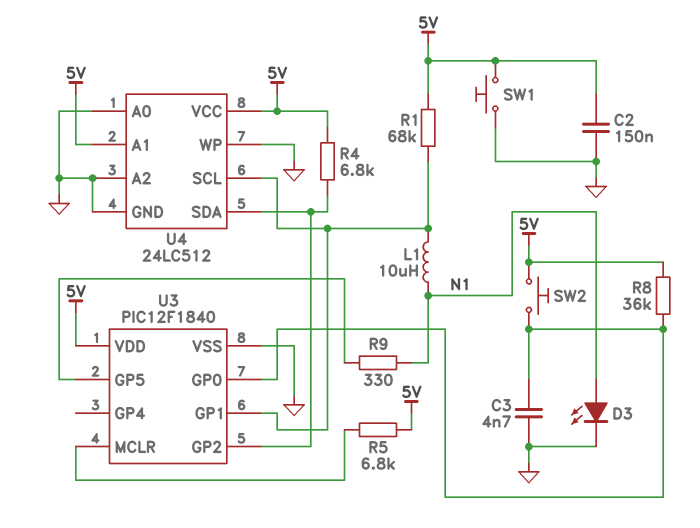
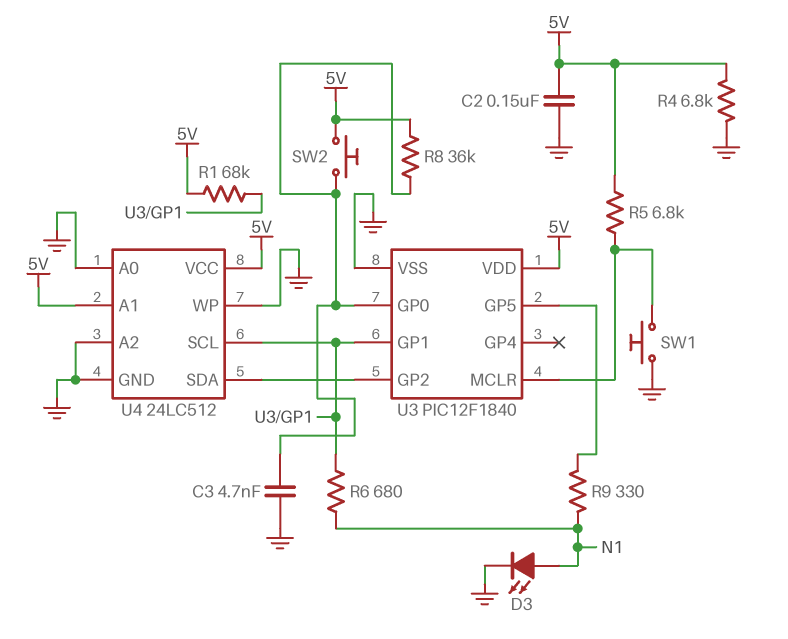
L1: 10uH (N1, U3/GP1) -> none
R4: 6.8k (5V, U3/GP2) -> 6.8k (5V, GND)
R6: none -> 680 (N1, U3/GP1)
SW1: button (5V, GND) -> button (GND, U3/MCLR)

